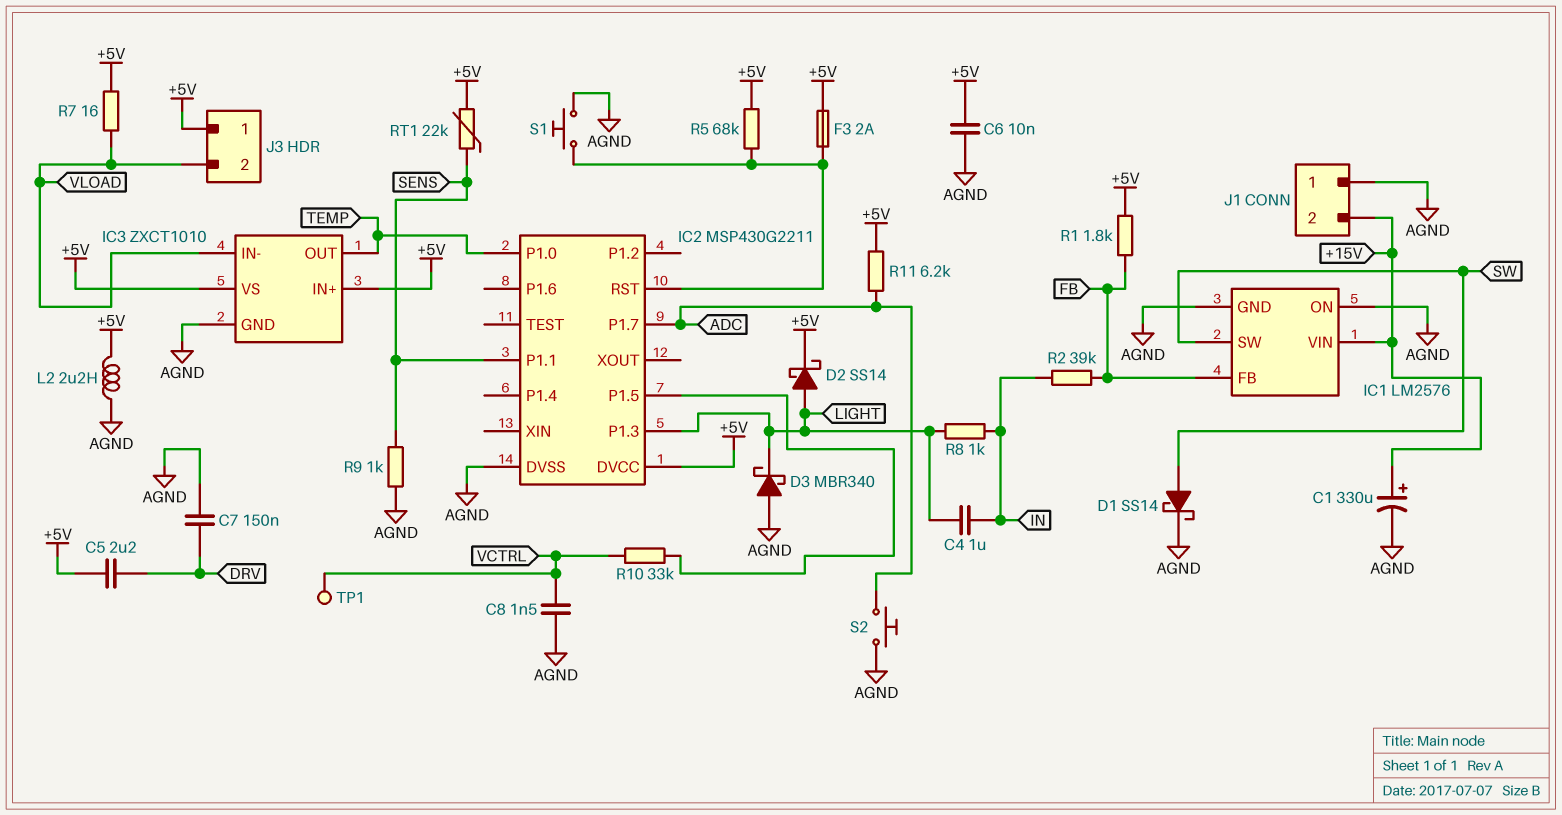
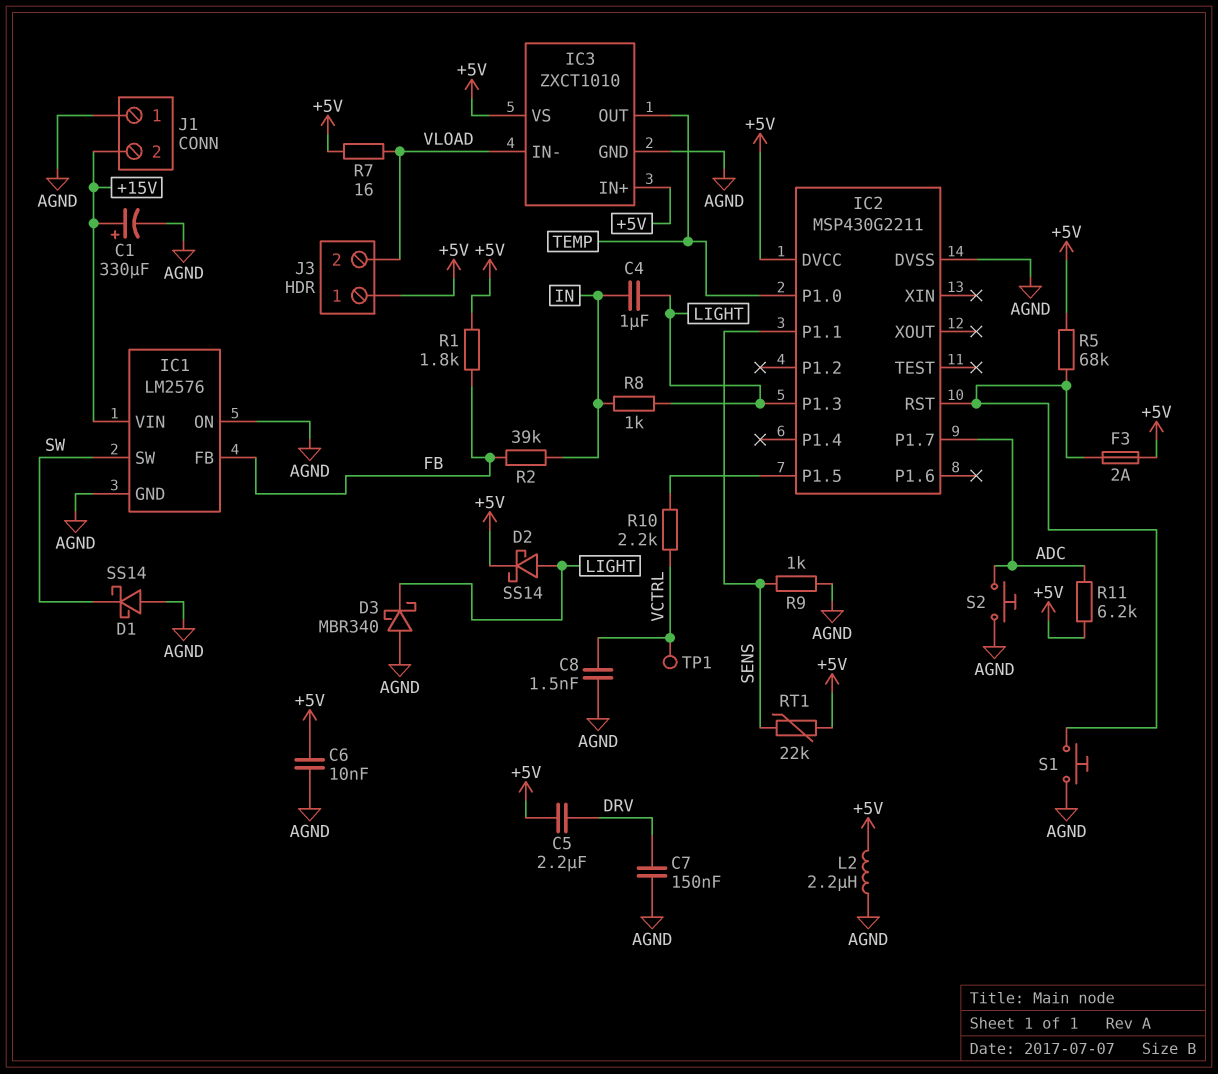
D1: schottky SS14 (A SW, K AGND) -> schottky SS14 (A AGND, K SW)
R10: 33k (IC2/P1.5, VCTRL) -> 2.2k (IC2/P1.5, VCTRL)

